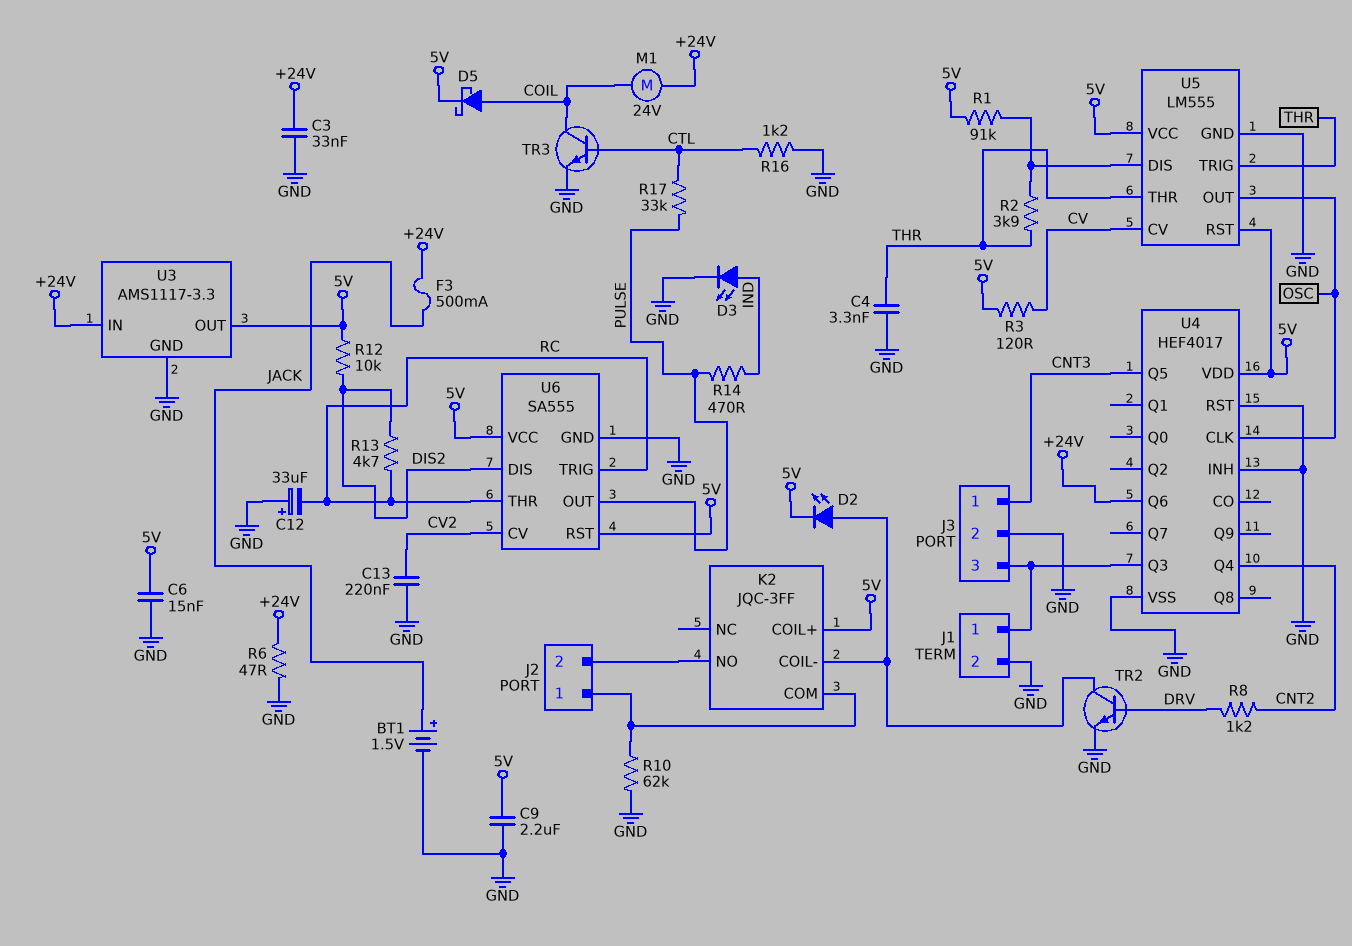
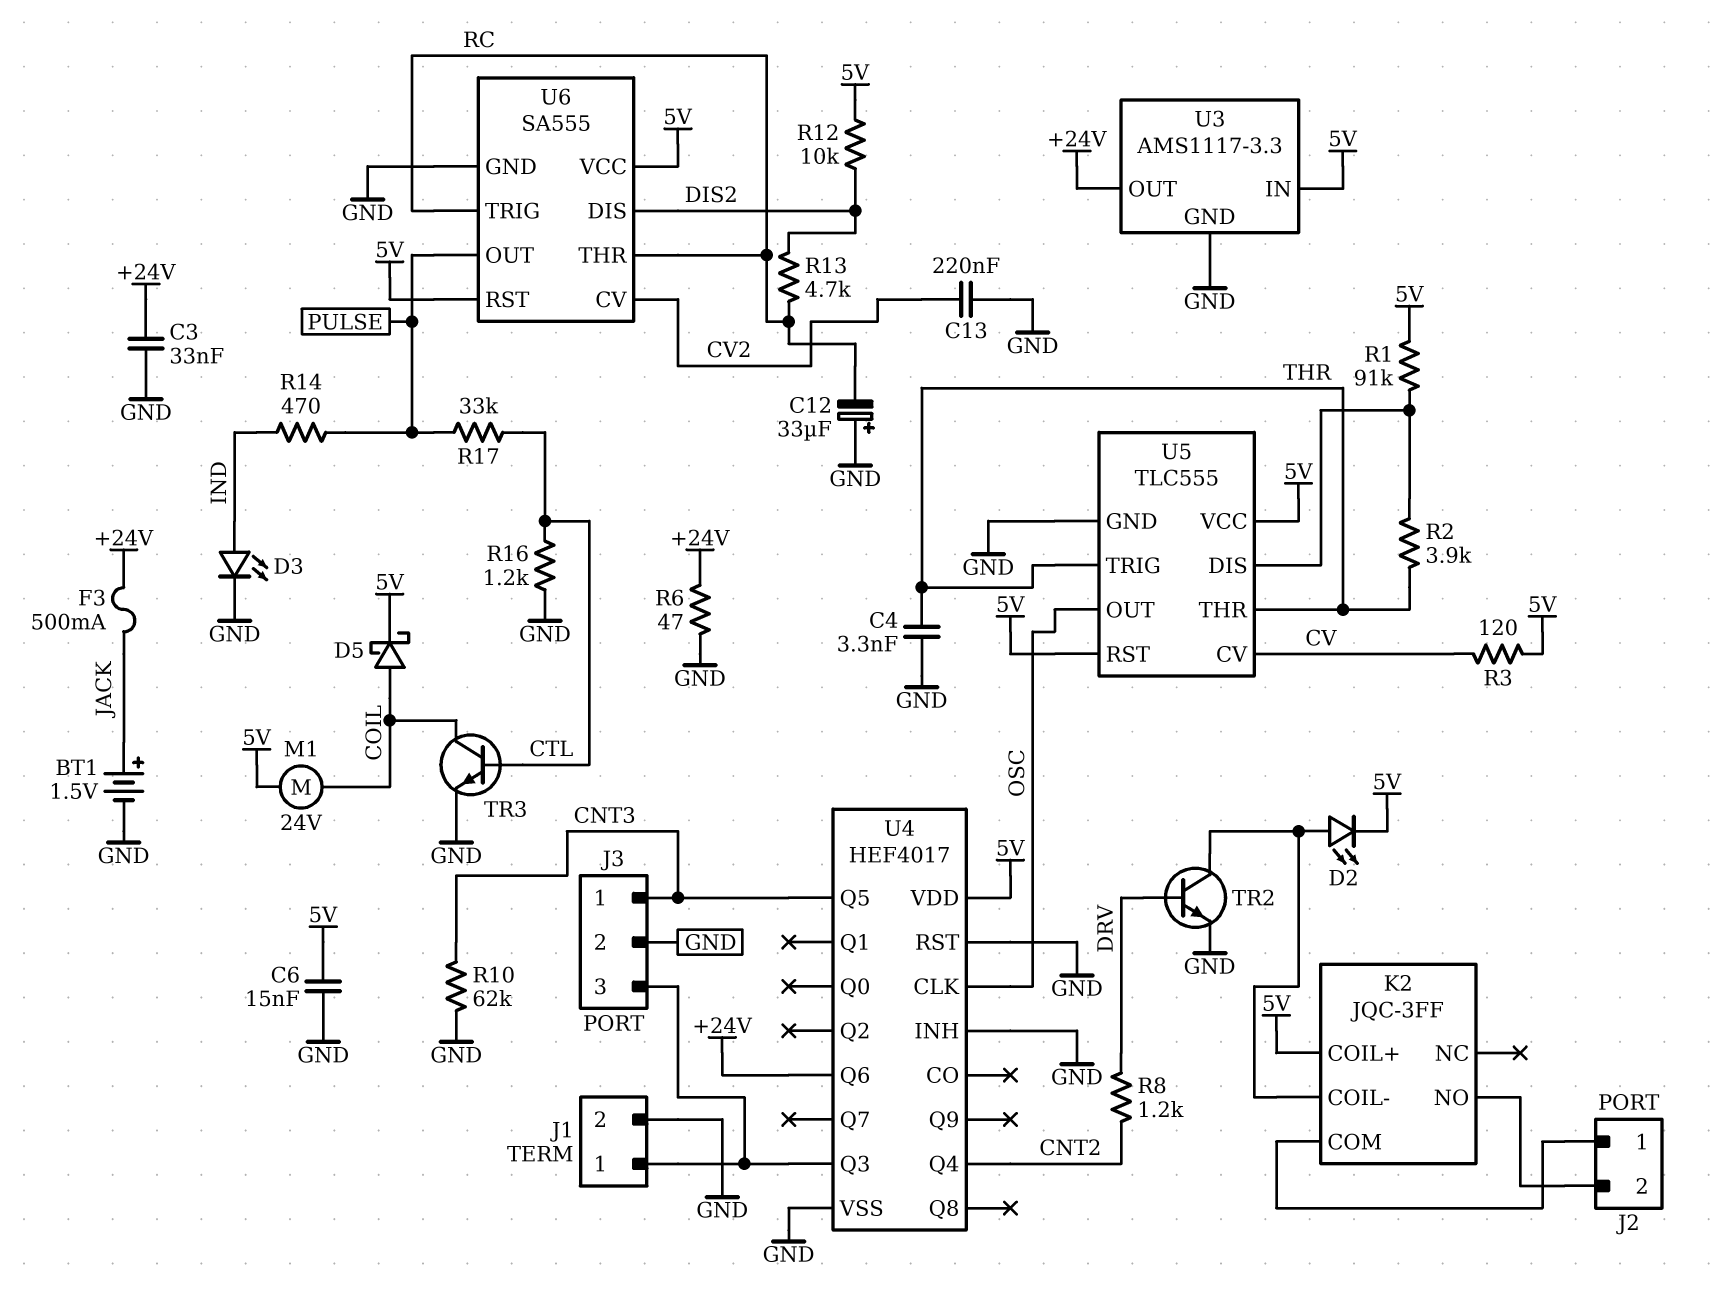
C9: 2.2uF (5V, GND) -> none
M1: motor 24V (+24V, COIL) -> motor 24V (5V, COIL)
R10: 62k (GND, J2/1) -> 62k (CNT3, GND)
U3 pin IN: +24V -> 5V
U3 pin OUT: 5V -> +24V
U5: LM555 -> TLC555

